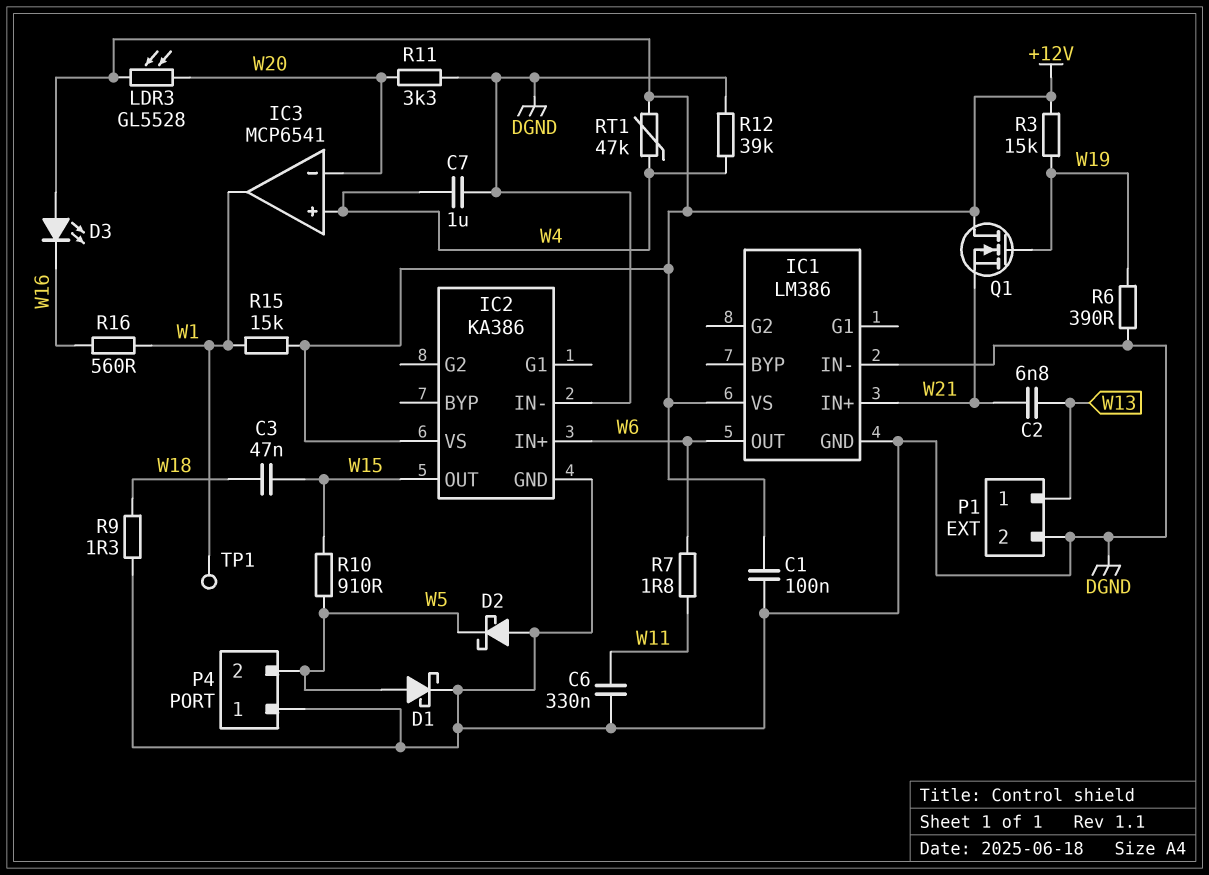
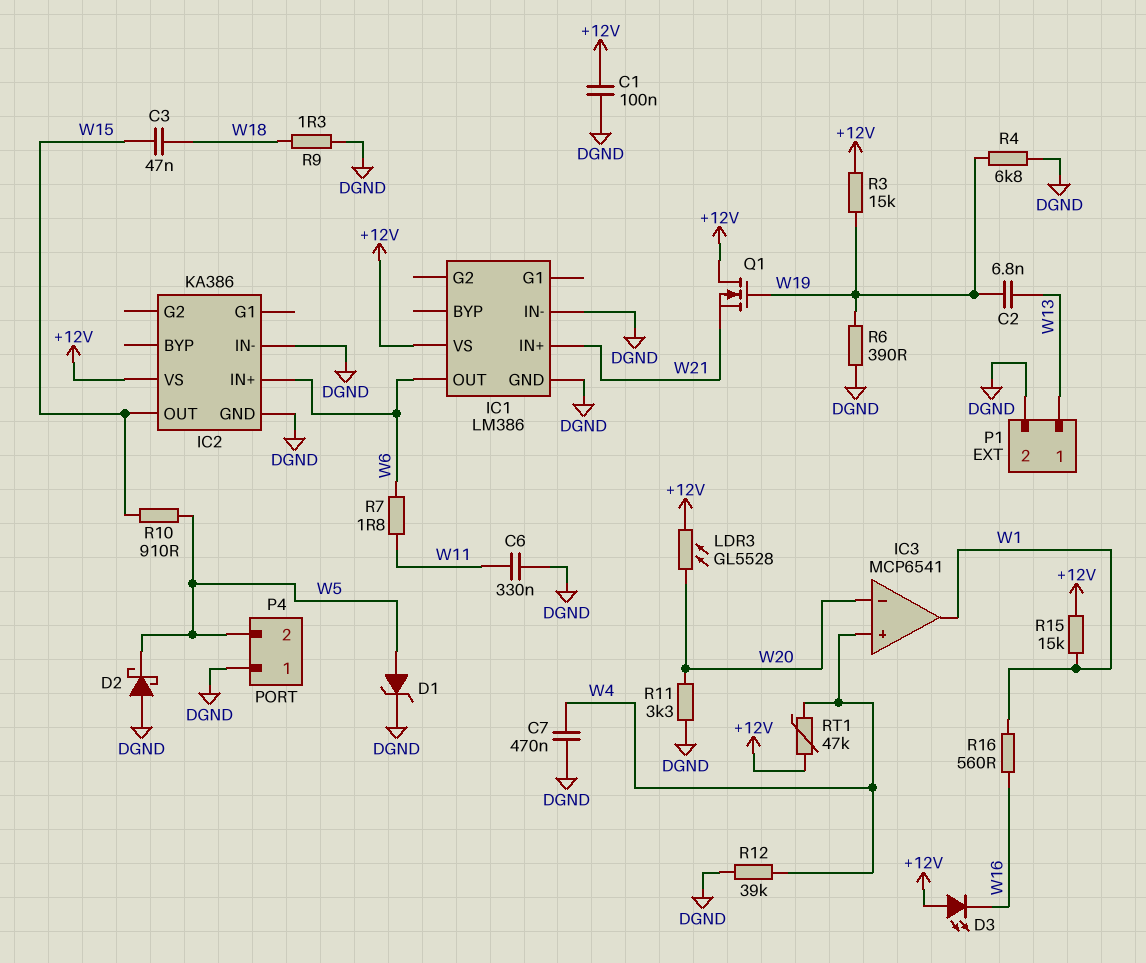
C2: 6.8nF (W13, W21) -> 6.8nF (W13, W19)
C7: 1uF (DGND, W4) -> 470nF (DGND, W4)
D1: schottky (A W5, K DGND) -> zener (A W5, K DGND)
R4: none -> 6.8k (DGND, W19)
TP1: test point (W1) -> none

